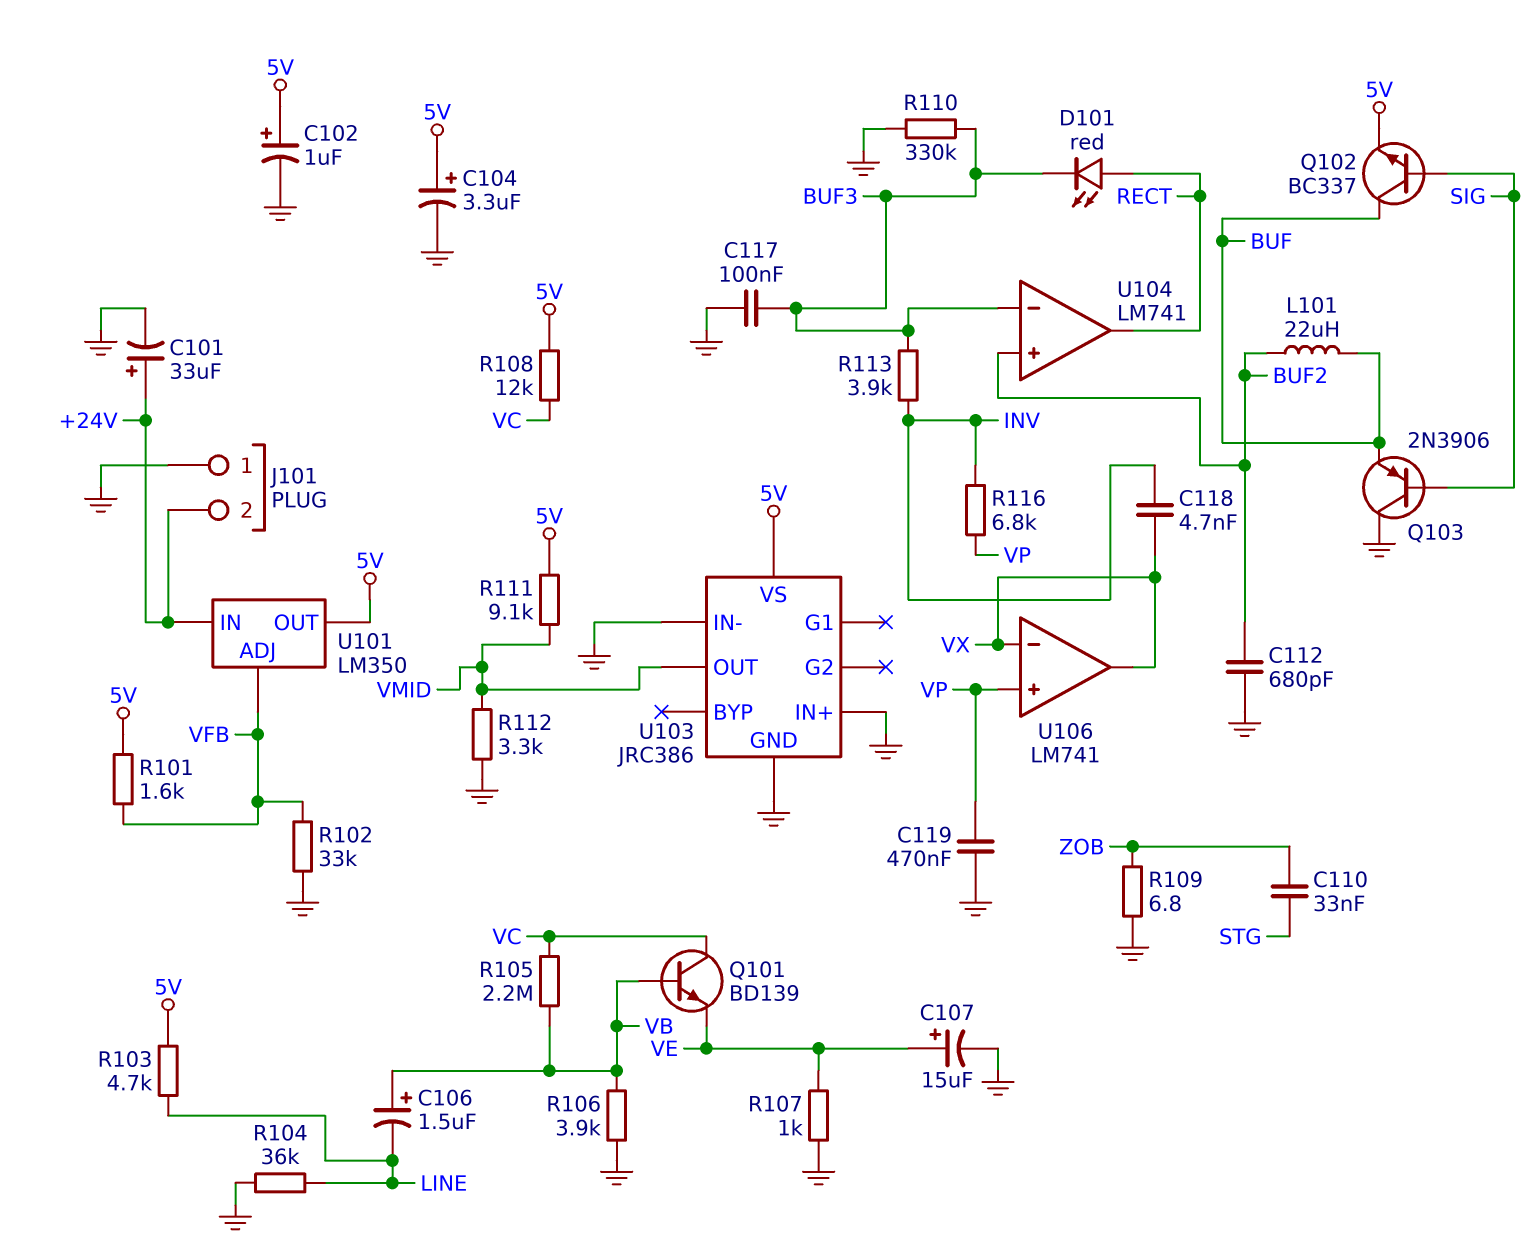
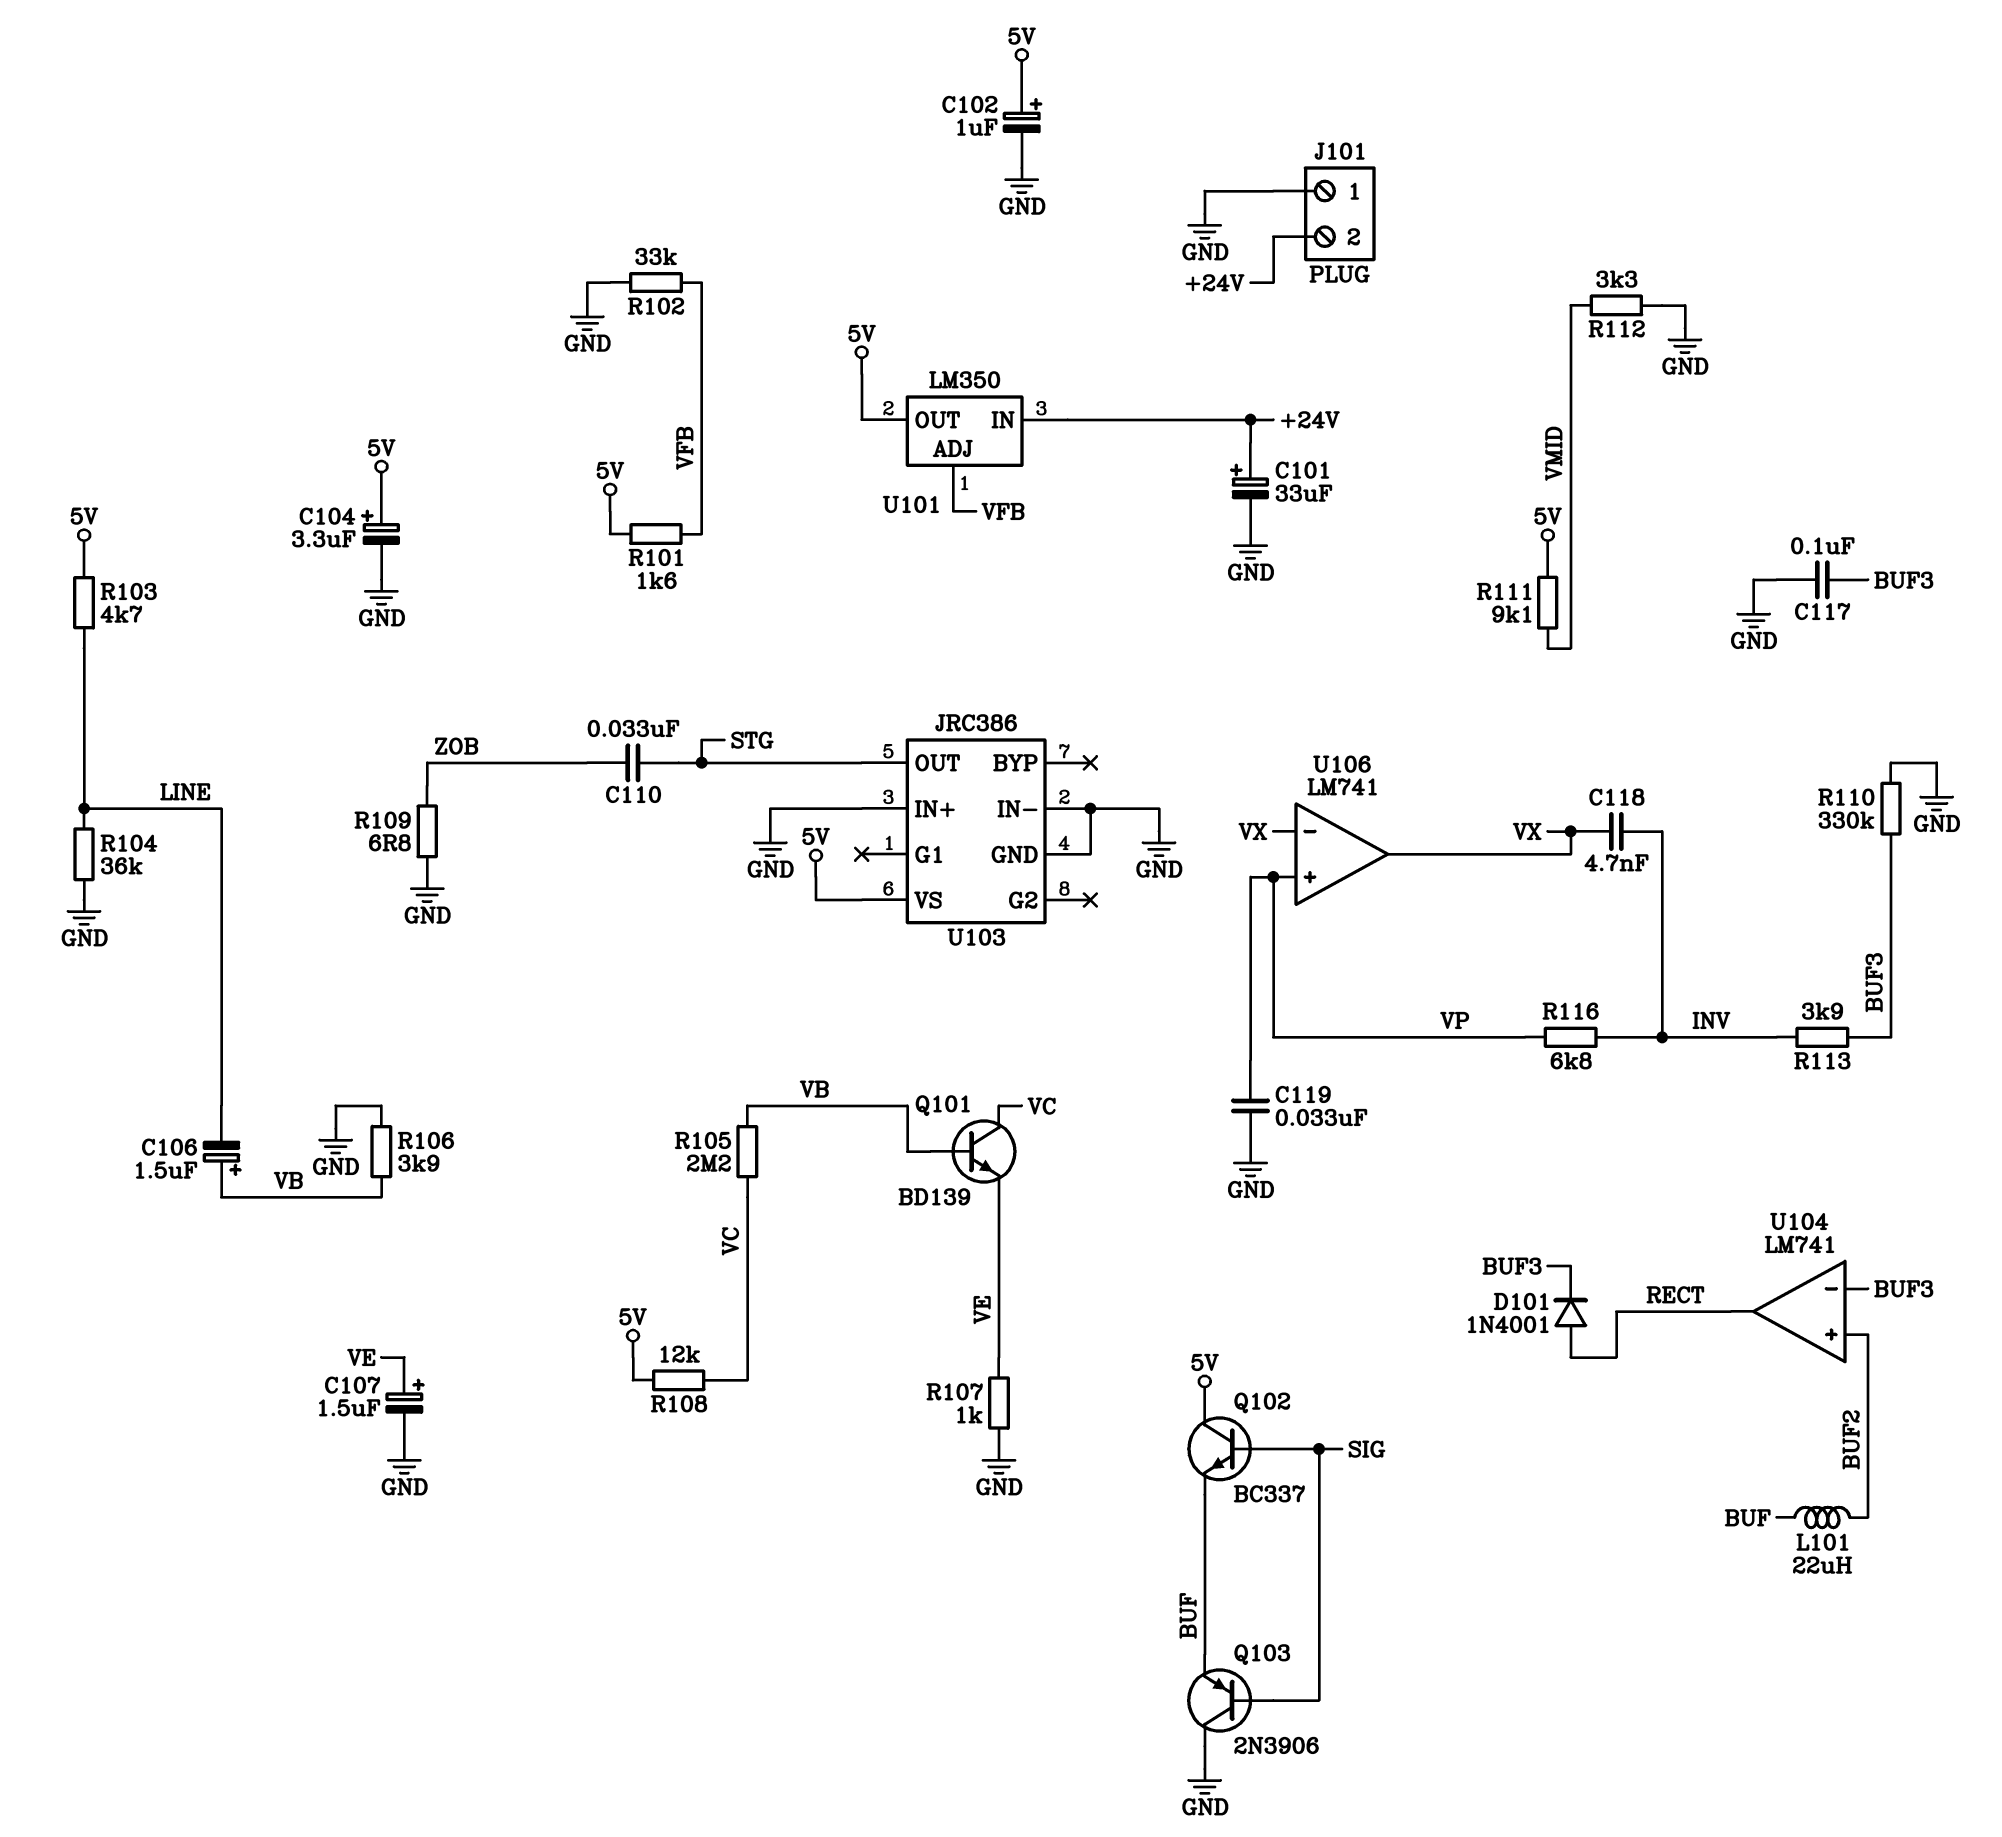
C107: 15uF (plus VE, minus GND) -> 1.5uF (plus VE, minus GND)
C112: 680pF (BUF2, GND) -> none
C119: 470nF (GND, VP) -> 33nF (GND, VP)
D101: LED red (A RECT, K BUF3) -> diode 1N4001 (A RECT, K BUF3)
Q102: NPN BC337 (B SIG, C BUF, E 5V) -> NPN BC337 (B SIG, C 5V, E BUF)
U103 pin OUT: VMID -> STG

